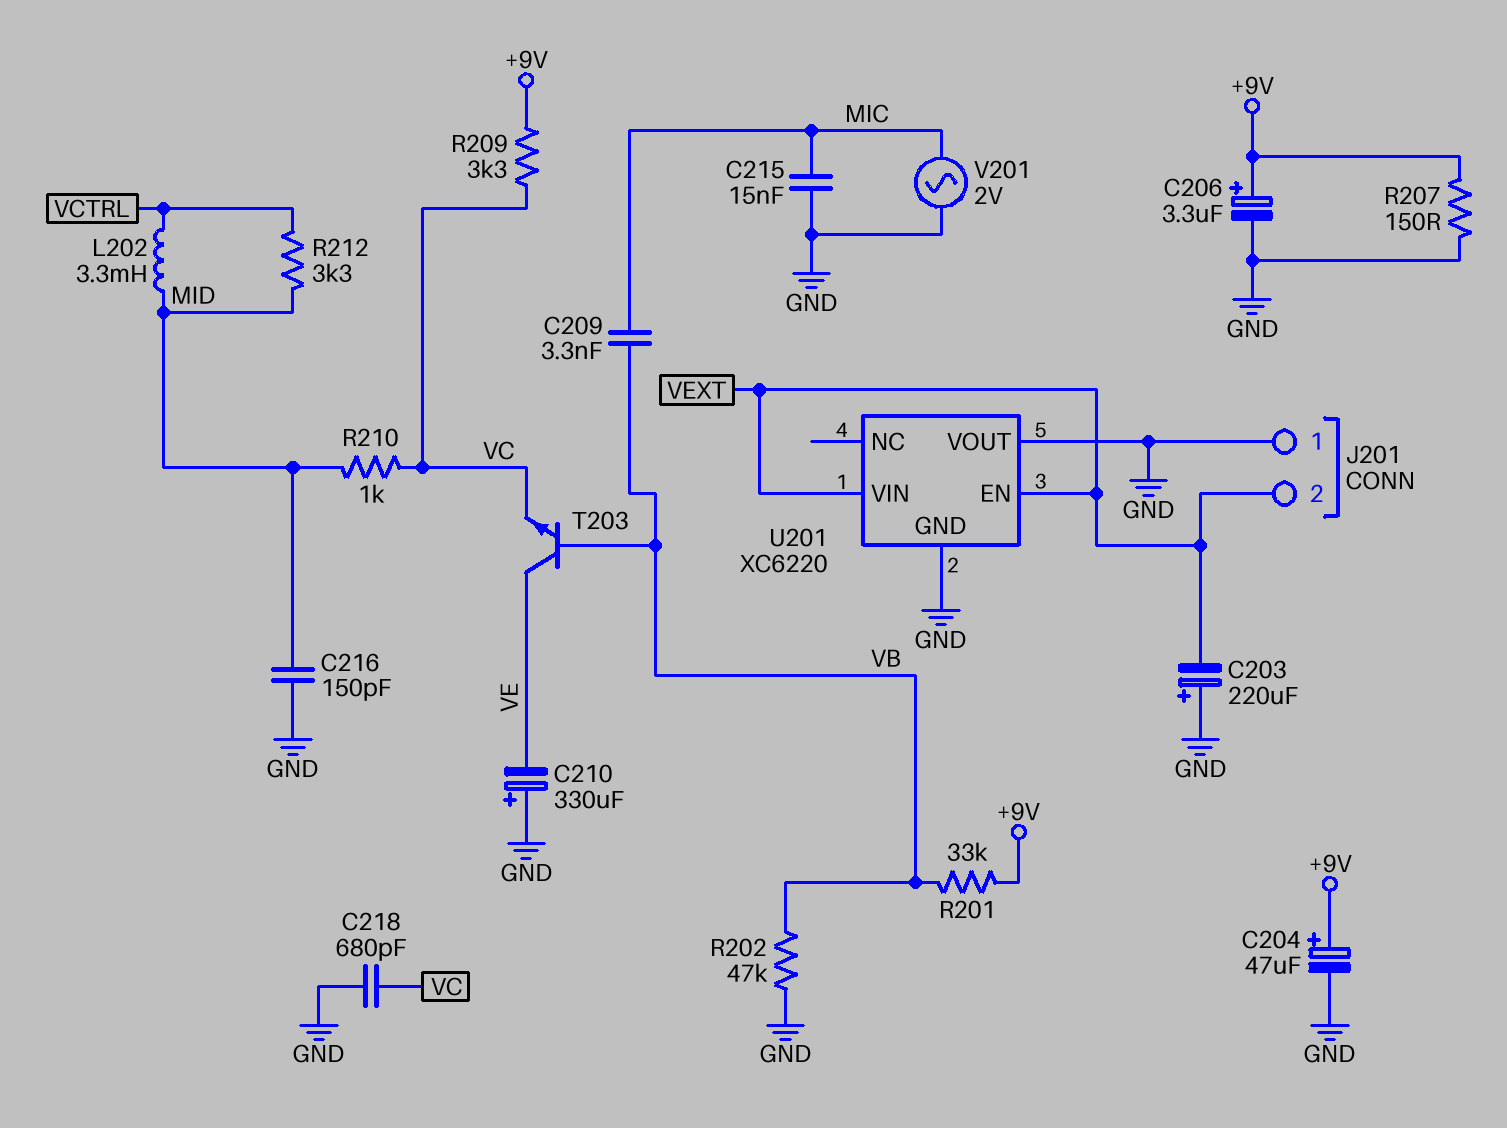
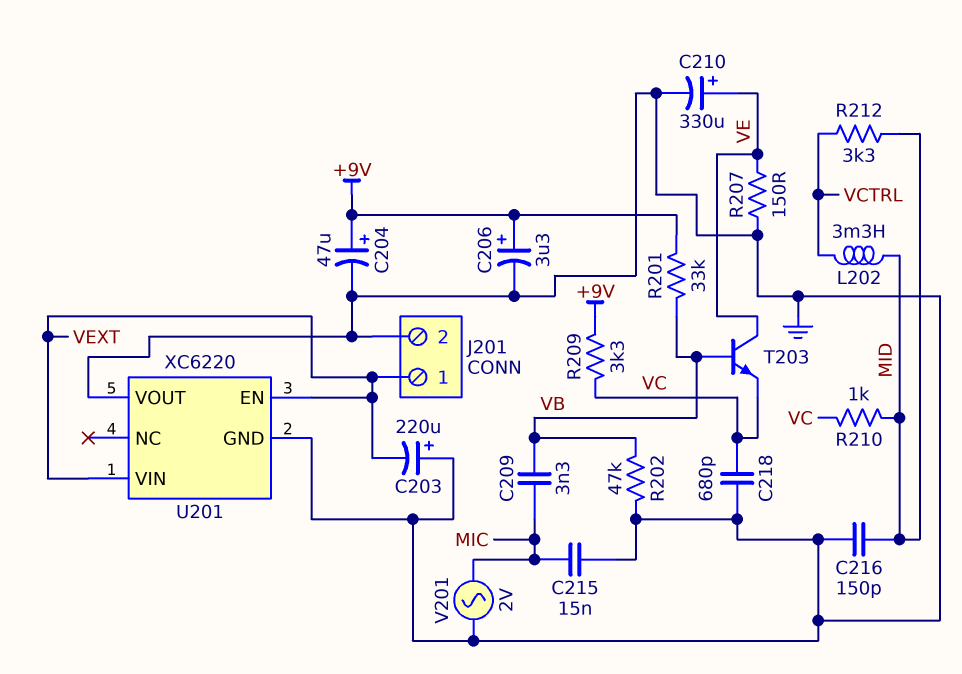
C210: 330uF (plus GND, minus VE) -> 330uF (plus VE, minus GND)
J201 pin 1: GND -> VEXT
J201 pin 2: VEXT -> GND
R207: 150 (+9V, GND) -> 150 (GND, VE)

